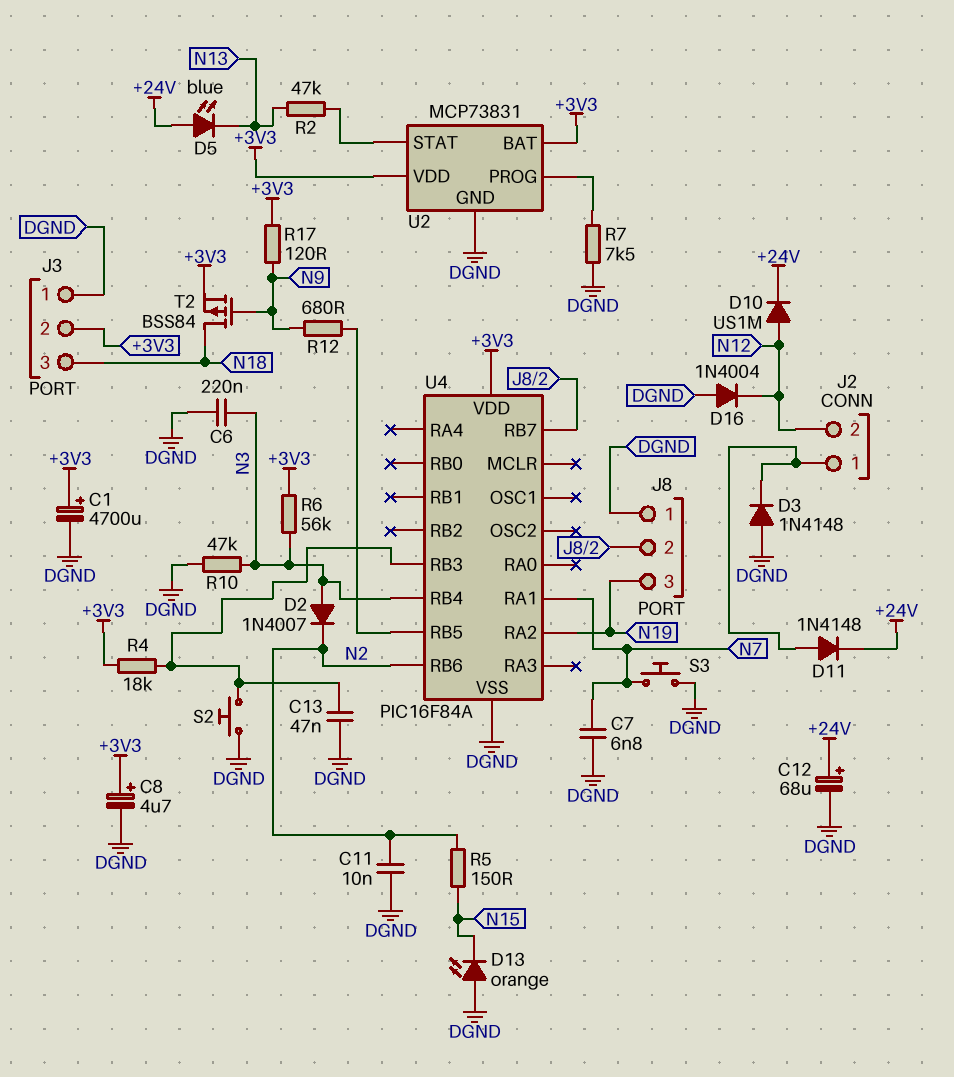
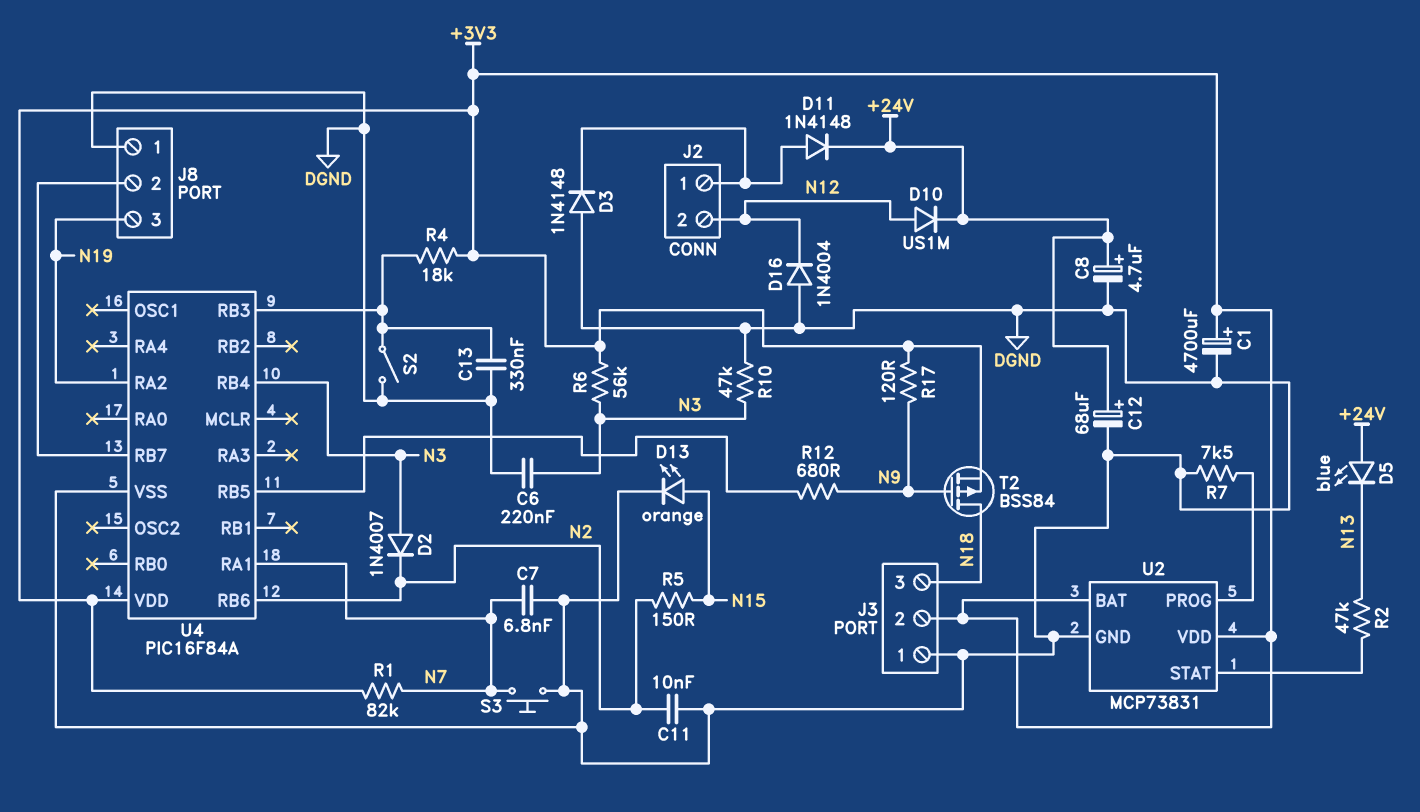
C8: 4.7uF (plus +3V3, minus DGND) -> 4.7uF (plus +24V, minus DGND)
C13: 47nF (DGND, U4/RB3) -> 330nF (DGND, U4/RB3)
D13: LED orange (A DGND, K N15) -> LED orange (A N15, K DGND)
R1: none -> 82k (+3V3, N7)
S2: button (DGND, U4/RB3) -> switch (DGND, U4/RB3)

